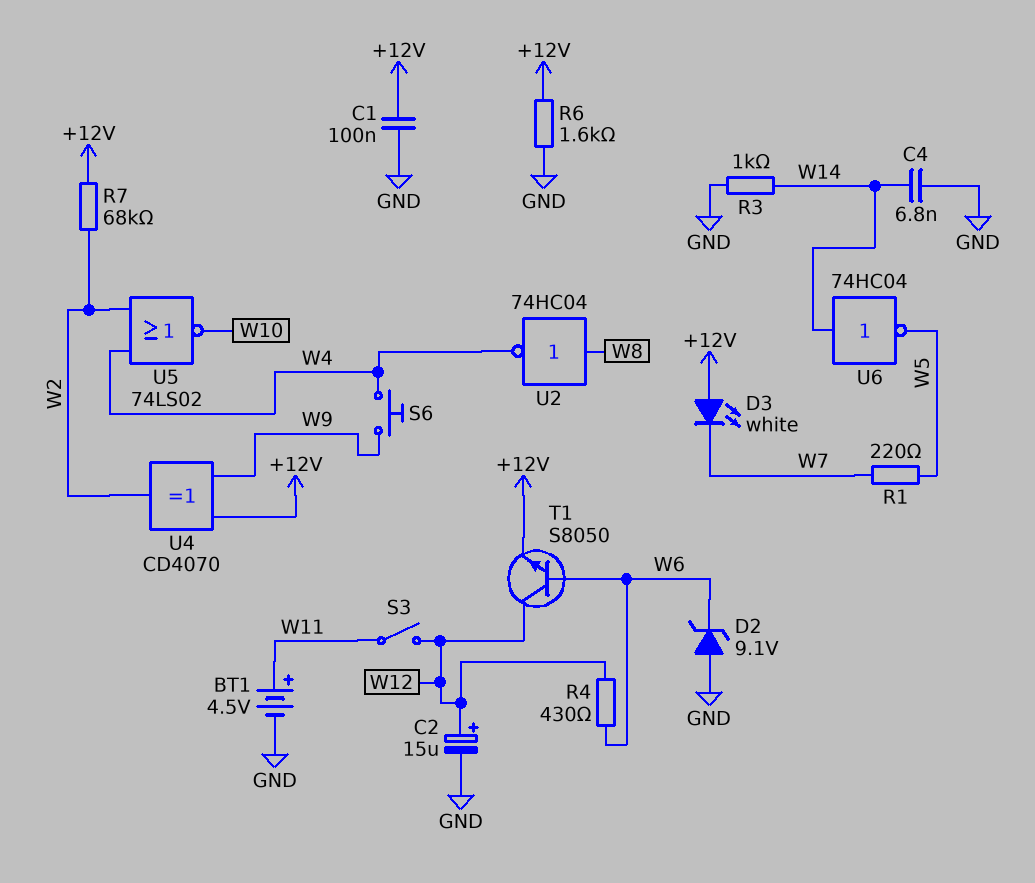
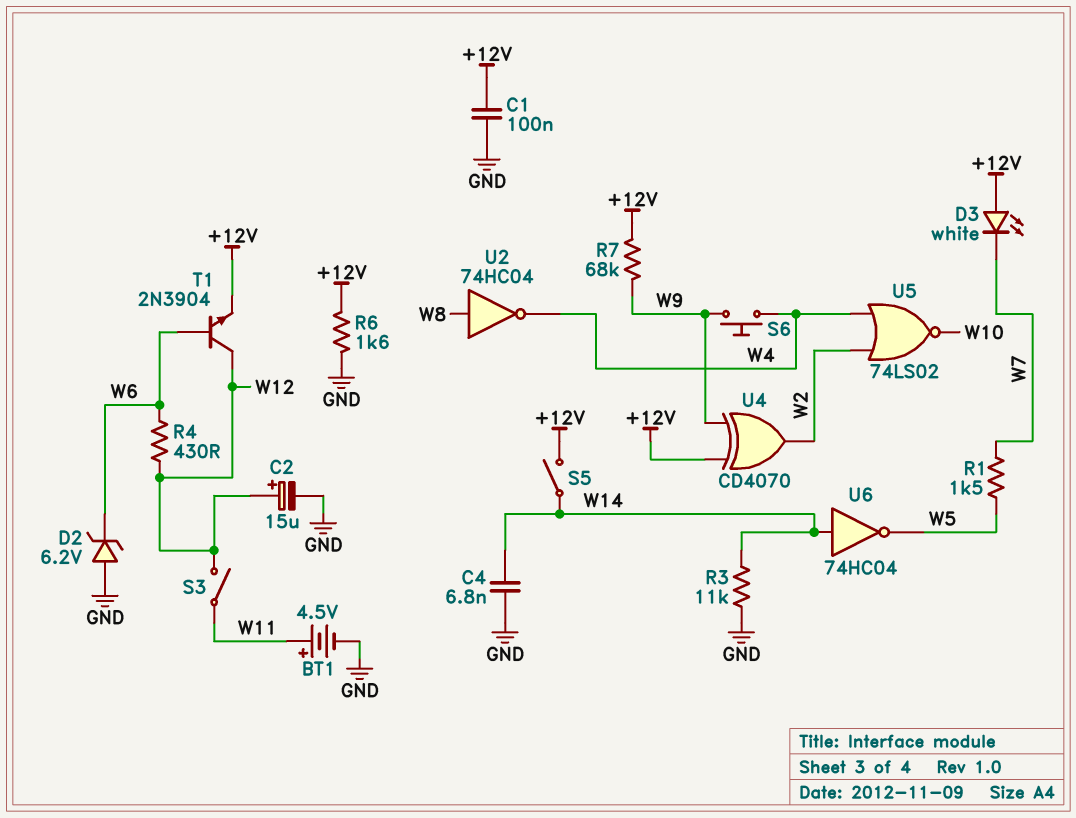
D2: zener 9.1V (A GND, K W6) -> zener 6.2V (A GND, K W6)
R1: 220 (W5, W7) -> 1.5k (W5, W7)
R3: 1k (GND, W14) -> 11k (GND, W14)
R7: 68k (+12V, W2) -> 68k (+12V, W9)
S5: none -> switch (+12V, W14)
T1: NPN S8050 (B W6, C W12, E +12V) -> NPN 2N3904 (B W6, C W12, E +12V)

